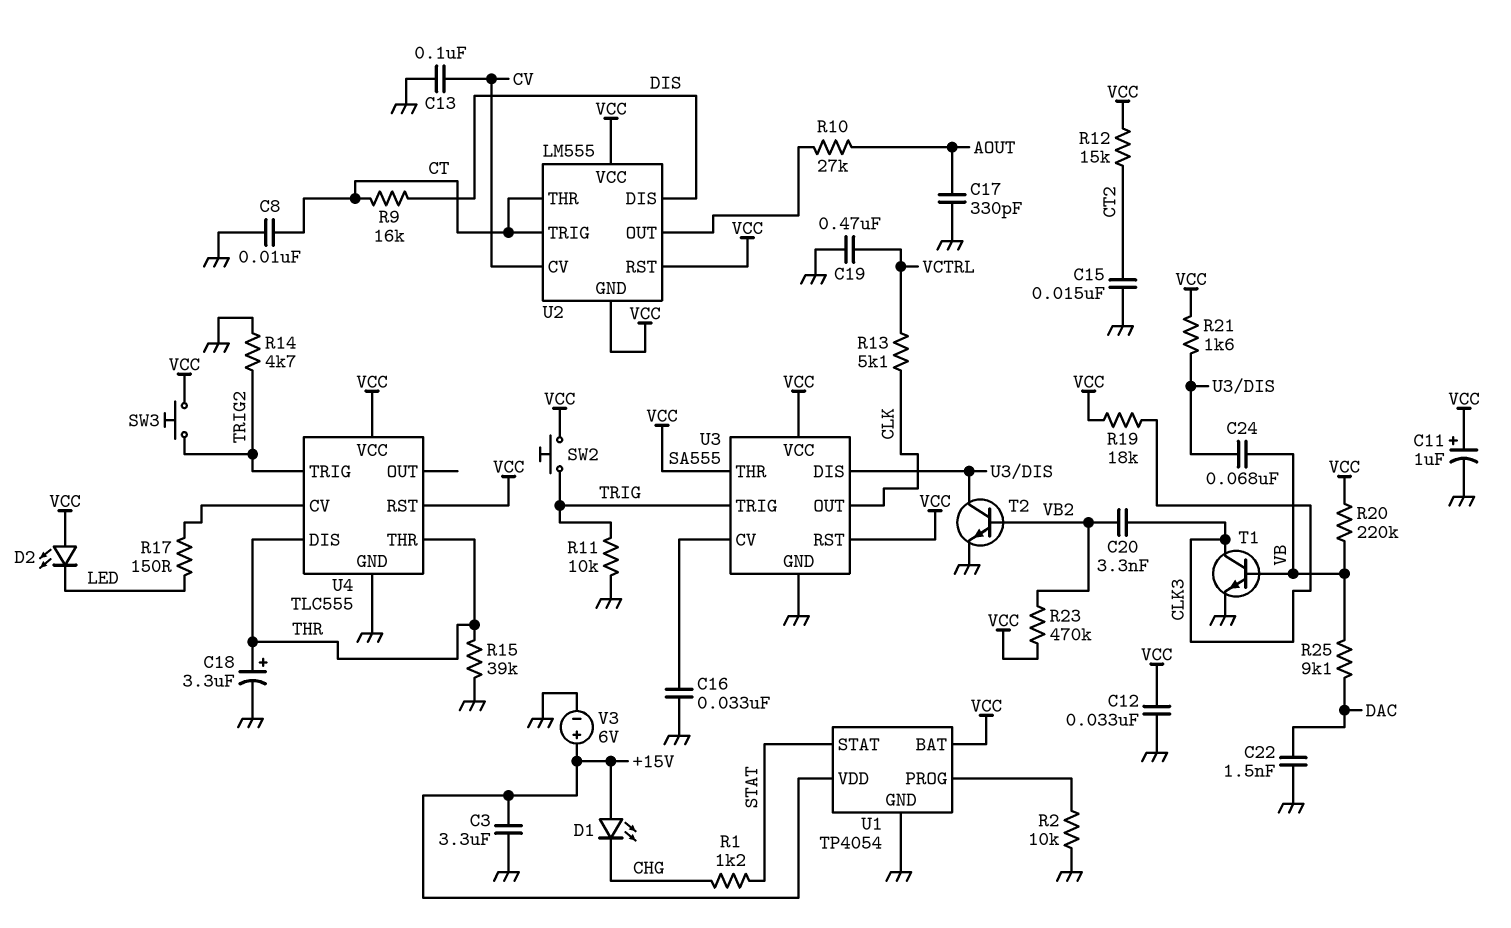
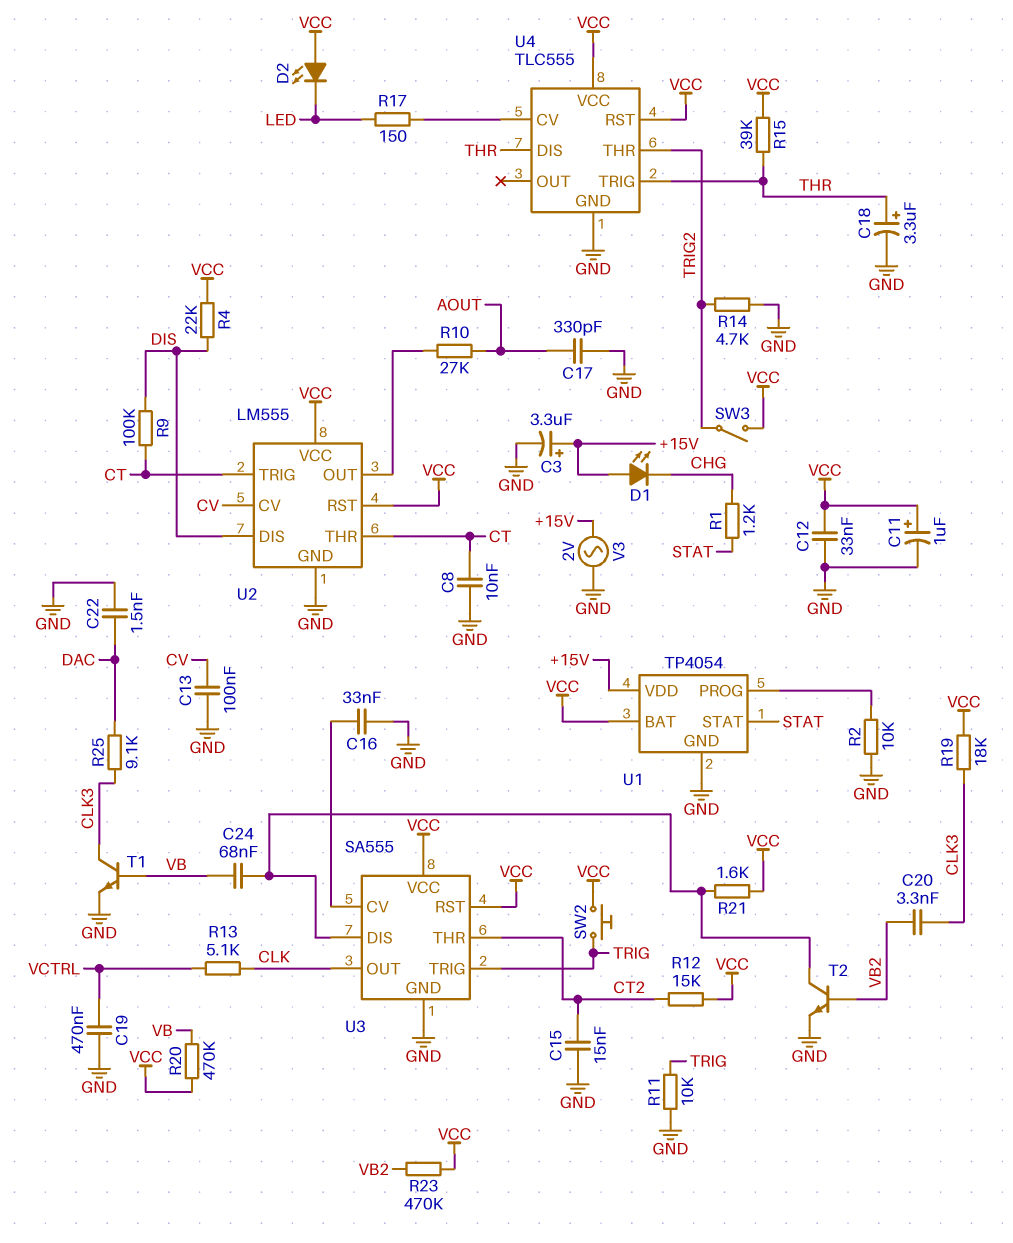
C3: 3.3uF (+15V, GND) -> 3.3uF (plus +15V, minus GND)
R4: none -> 22k (DIS, VCC)
R9: 16k (CT, DIS) -> 100k (CT, DIS)
R15: 39k (GND, THR) -> 39k (THR, VCC)
R20: 220k (VB, VCC) -> 470k (VB, VCC)
R25: 9.1k (DAC, VB) -> 9.1k (CLK3, DAC)
SW3: button (TRIG2, VCC) -> switch (TRIG2, VCC)
U2 pin GND: VCC -> GND
U3 pin THR: VCC -> CT2
U4 pin THR: THR -> TRIG2
U4 pin TRIG: TRIG2 -> THR
V3: 6V (plus +15V, minus GND) -> AC 2V (+15V, GND)

